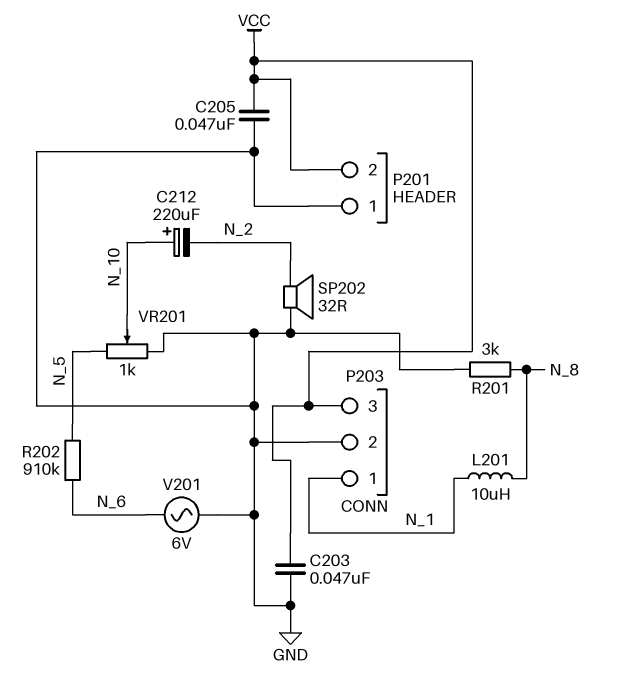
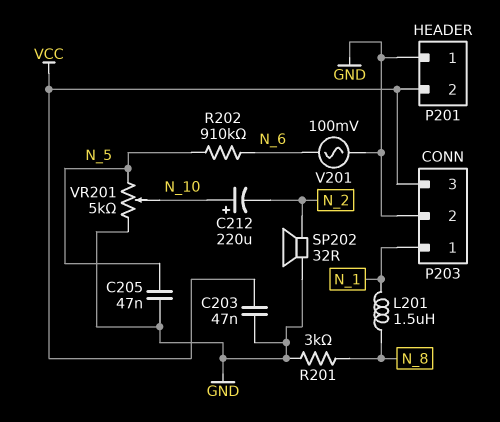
C205: 47nF (GND, VCC) -> 47nF (GND, N_5)
L201: 10uH (N_1, N_8) -> 1.5uH (N_1, N_8)
V201: AC 6V (GND, N_6) -> AC 100mV (GND, N_6)
VR201: 1k (GND, N_5, wiper N_10) -> 5k (GND, N_5, wiper N_10)

